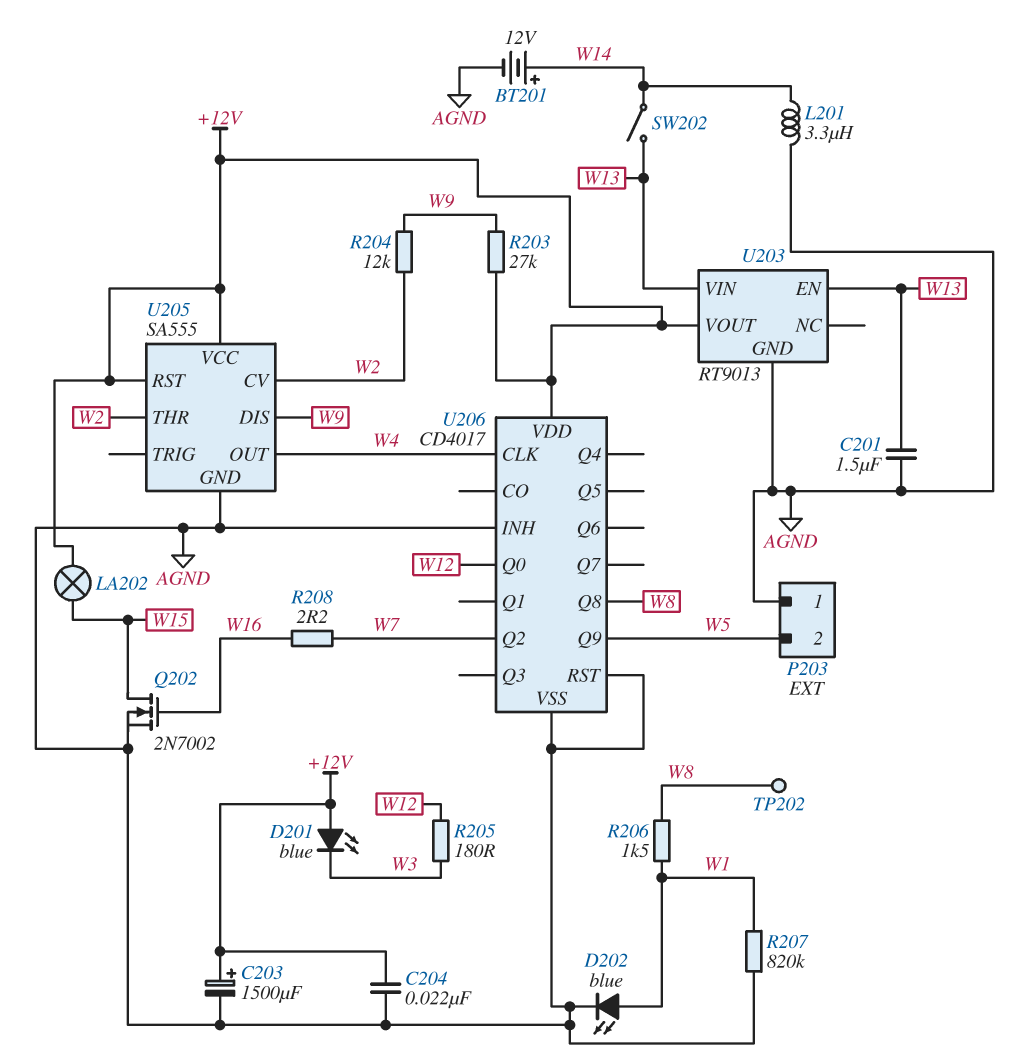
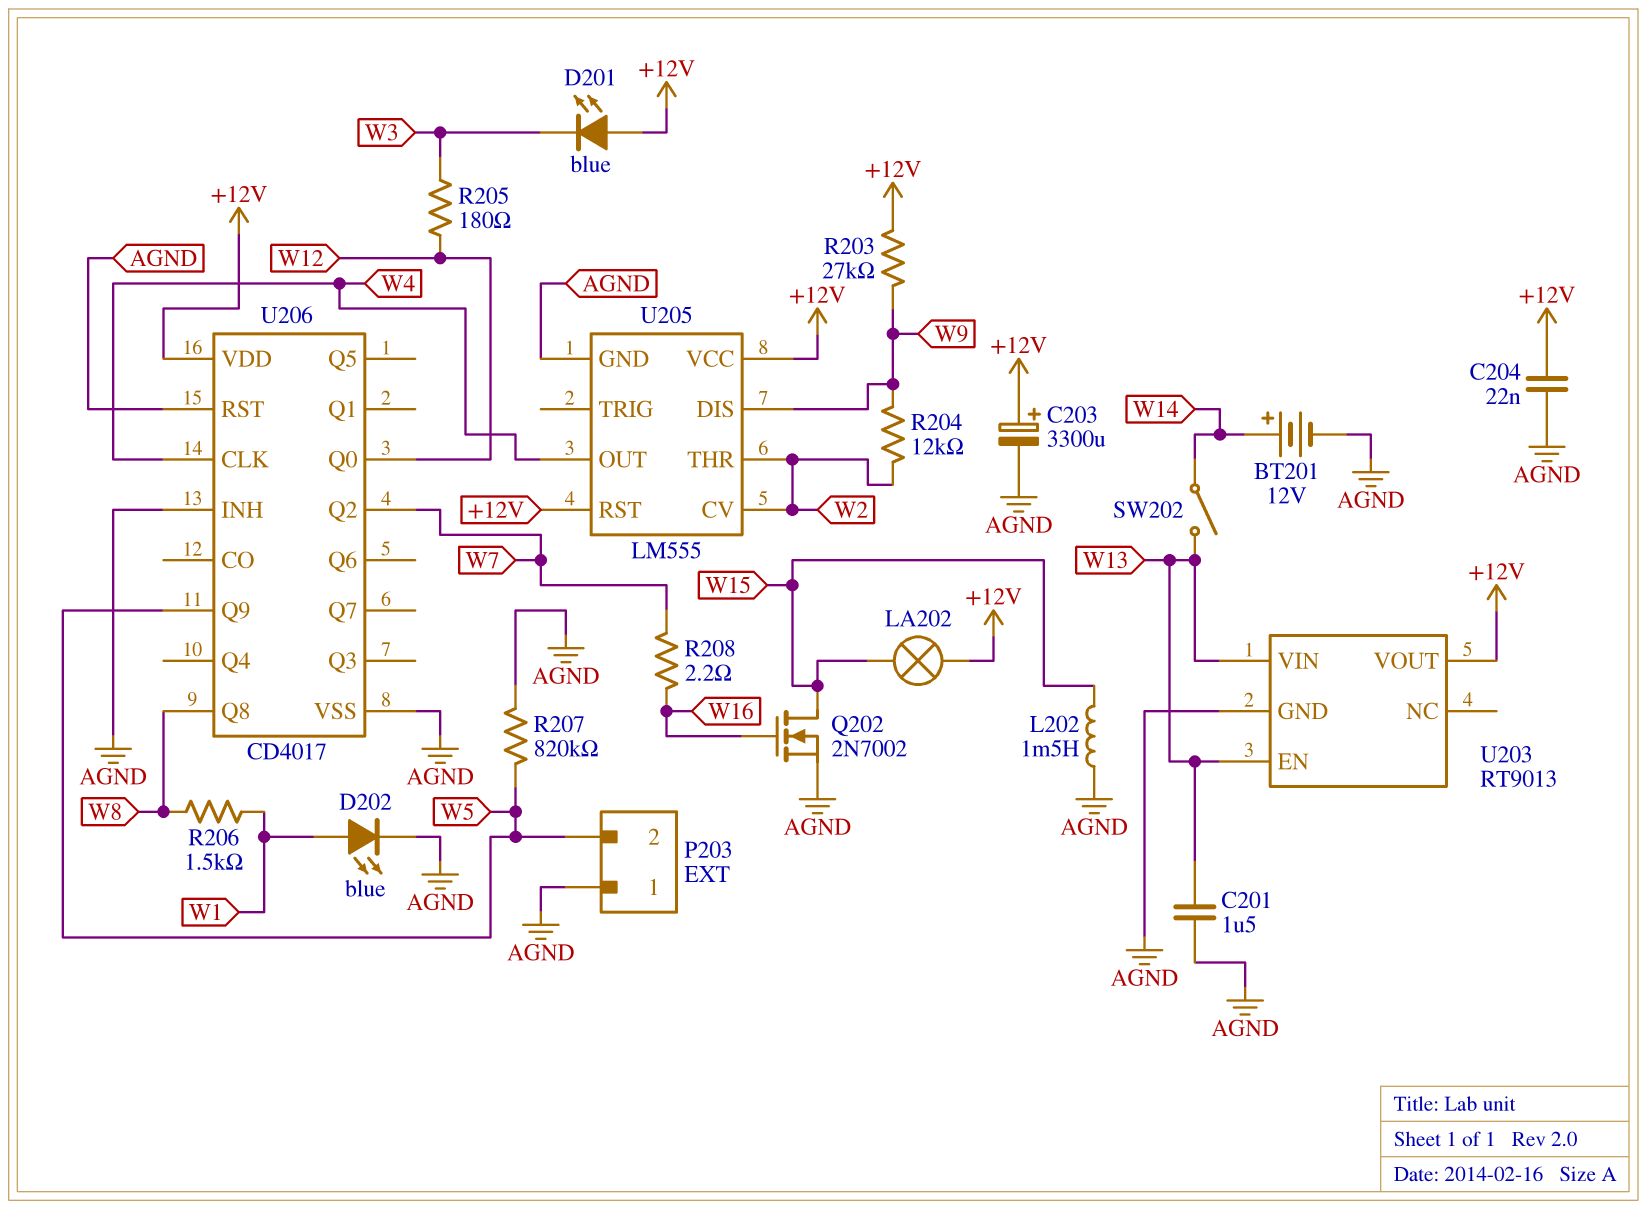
C203: 1500uF (plus +12V, minus AGND) -> 3300uF (plus +12V, minus AGND)
L201: 3.3uH (AGND, W14) -> none
L202: none -> 1.5mH (AGND, W15)
R207: 820k (AGND, W1) -> 820k (AGND, W5)
TP202: test point (W8) -> none
U205: SA555 -> LM555

